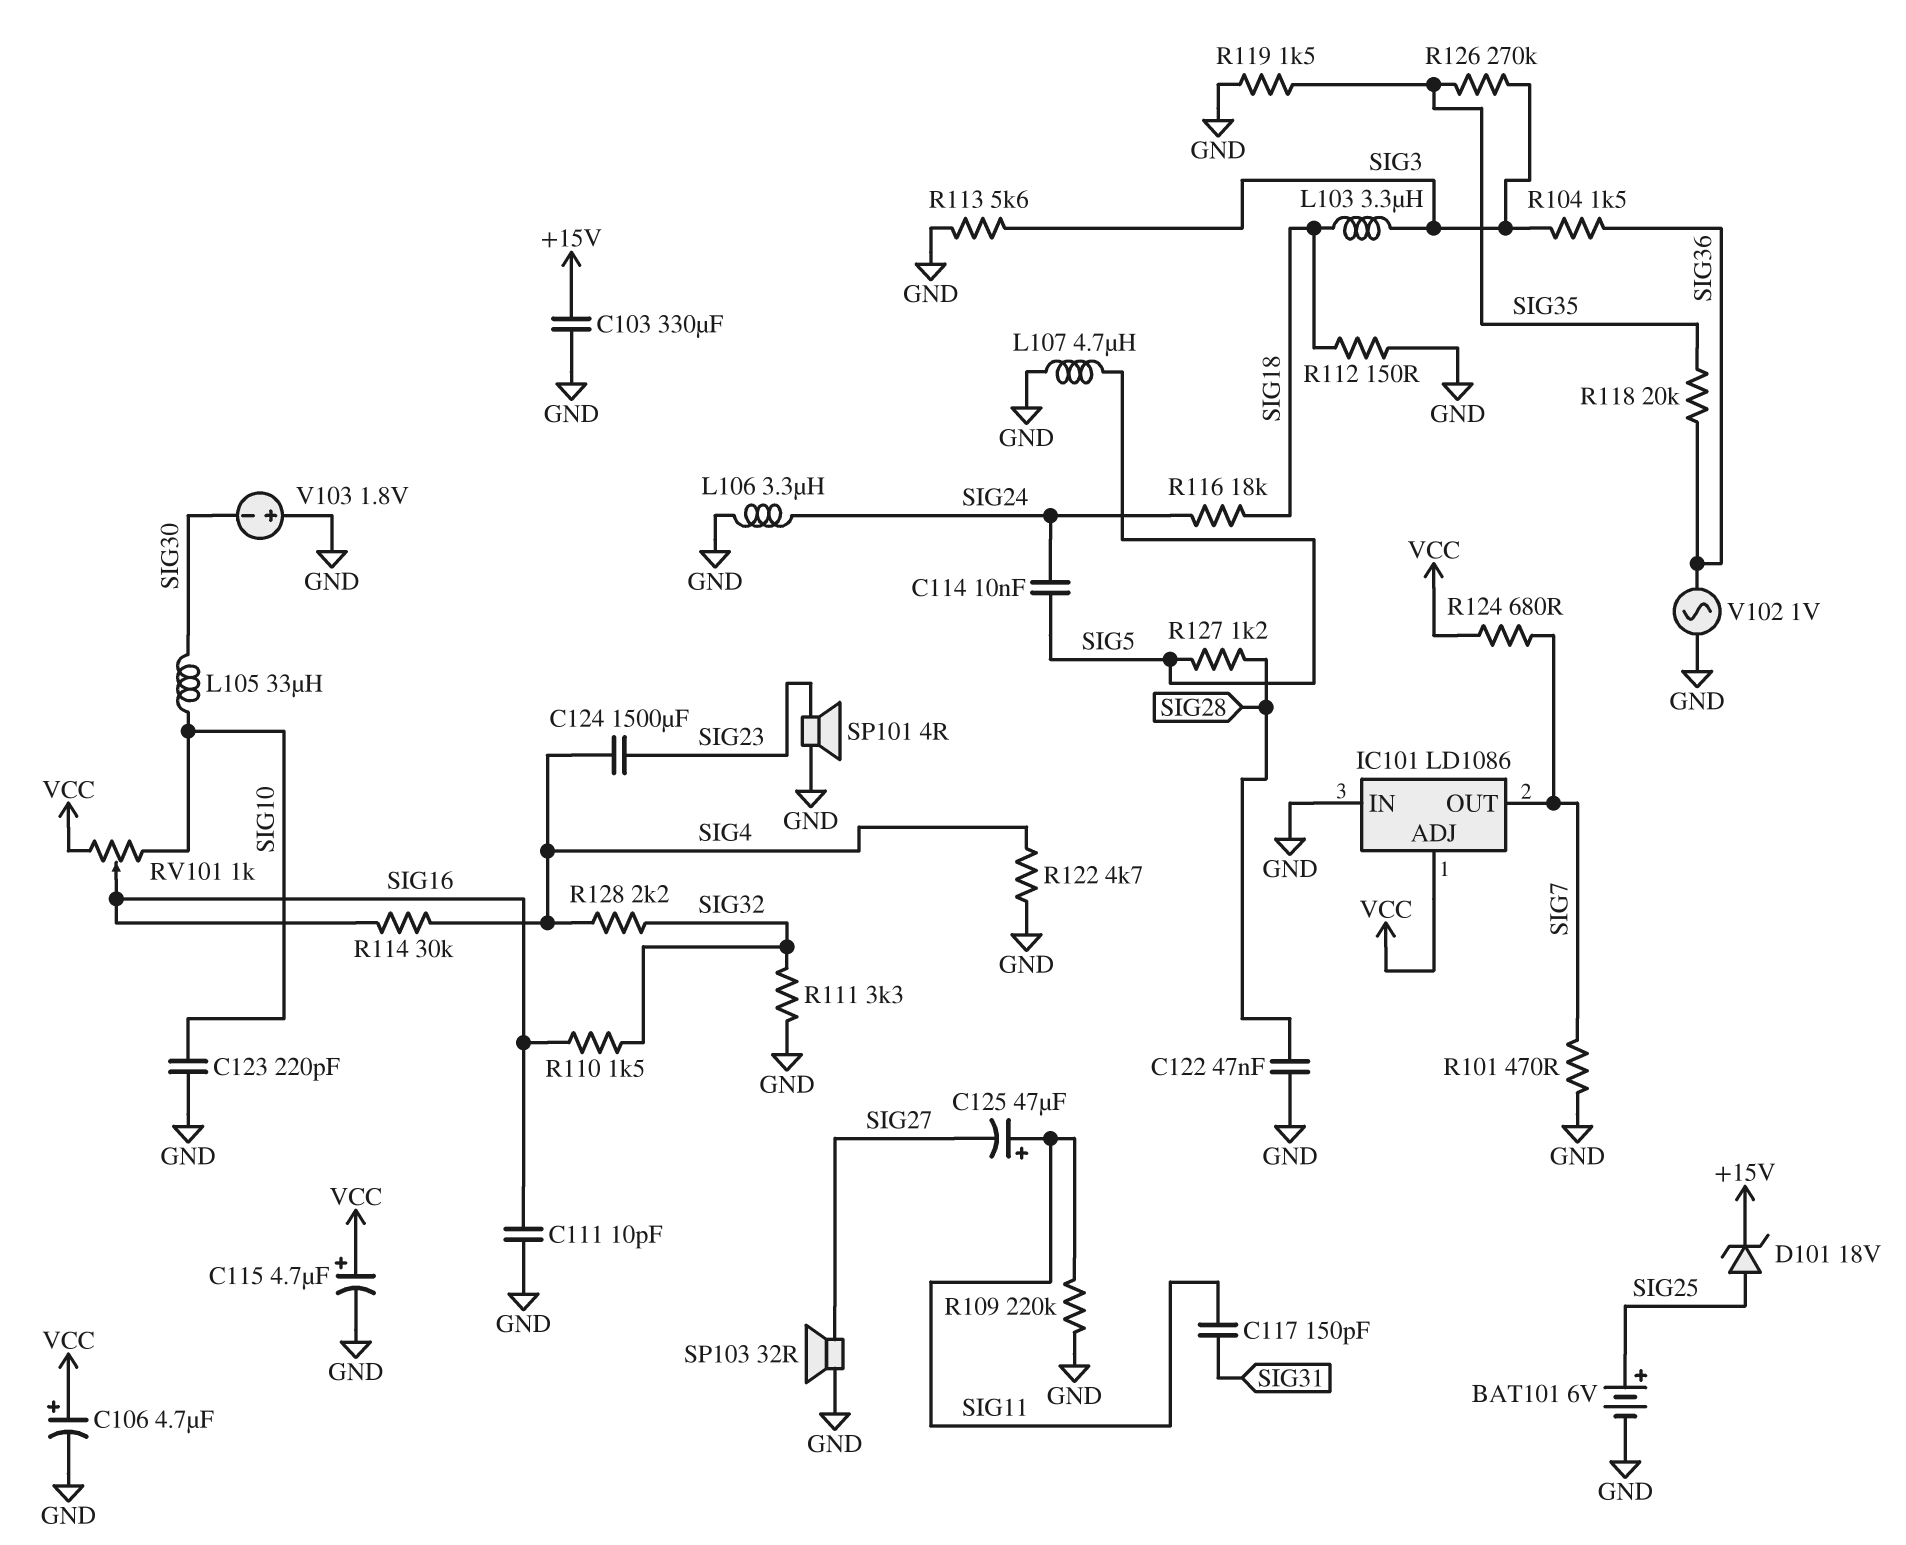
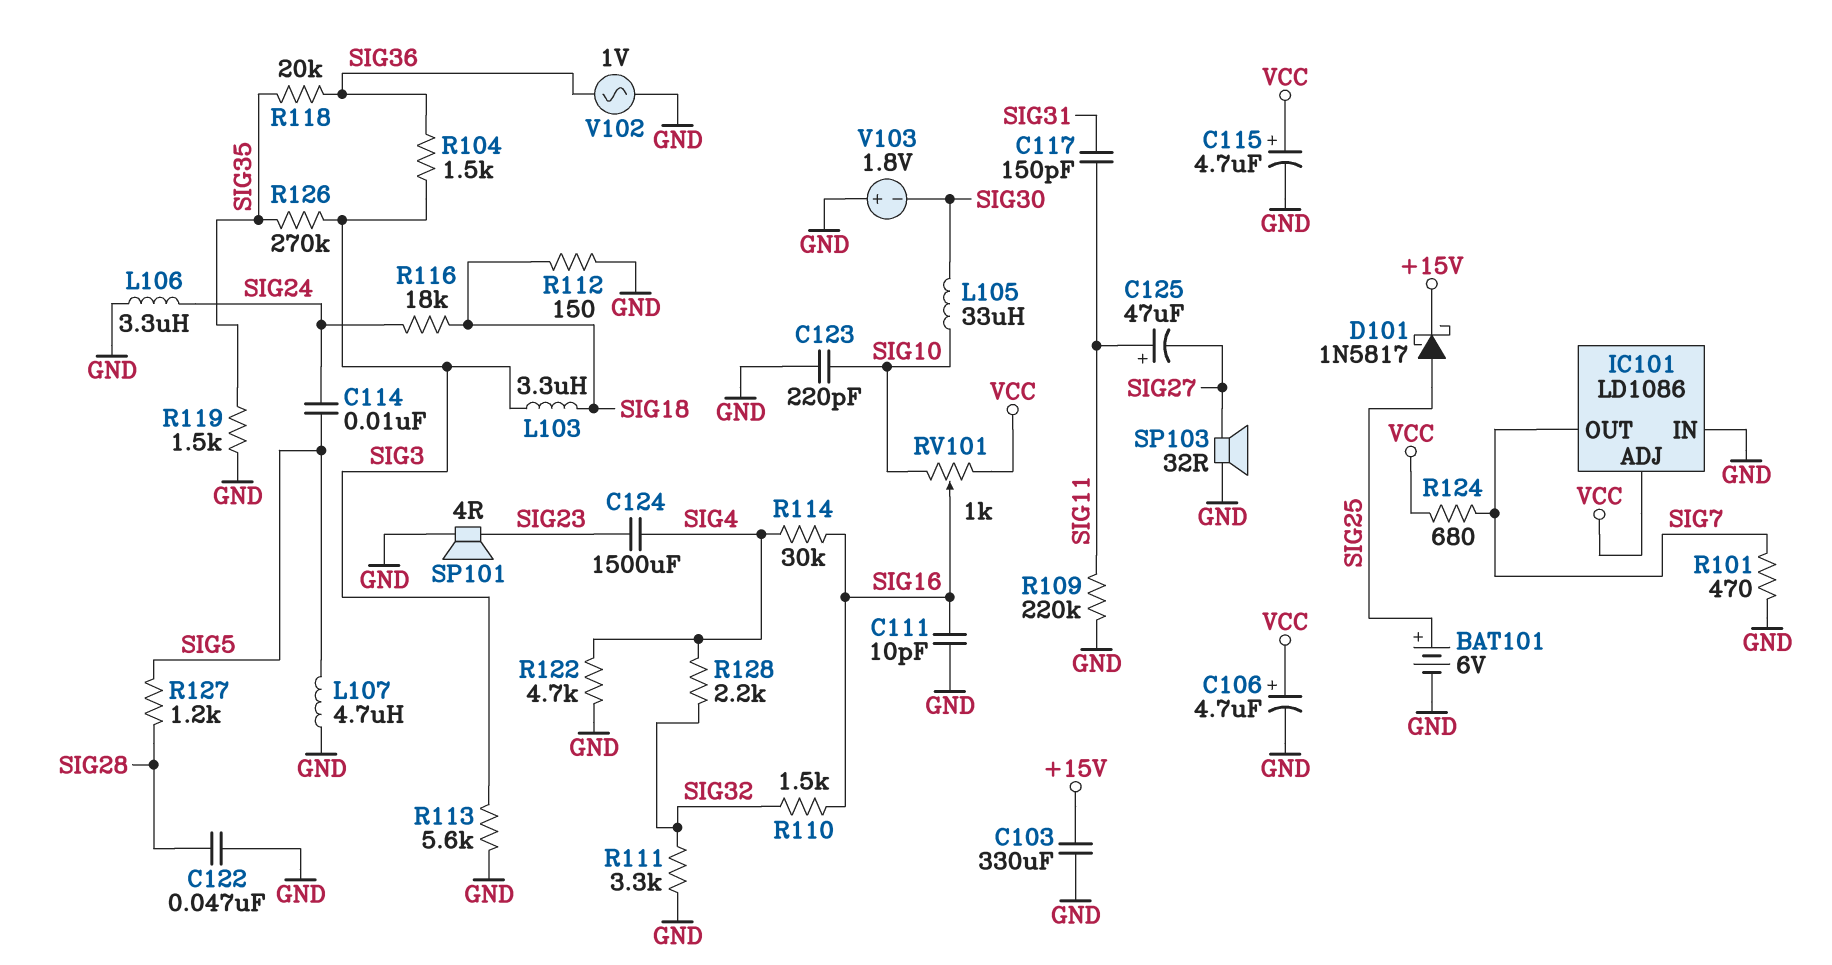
D101: zener 18V (A SIG25, K +15V) -> schottky 1N5817 (A SIG25, K +15V)

